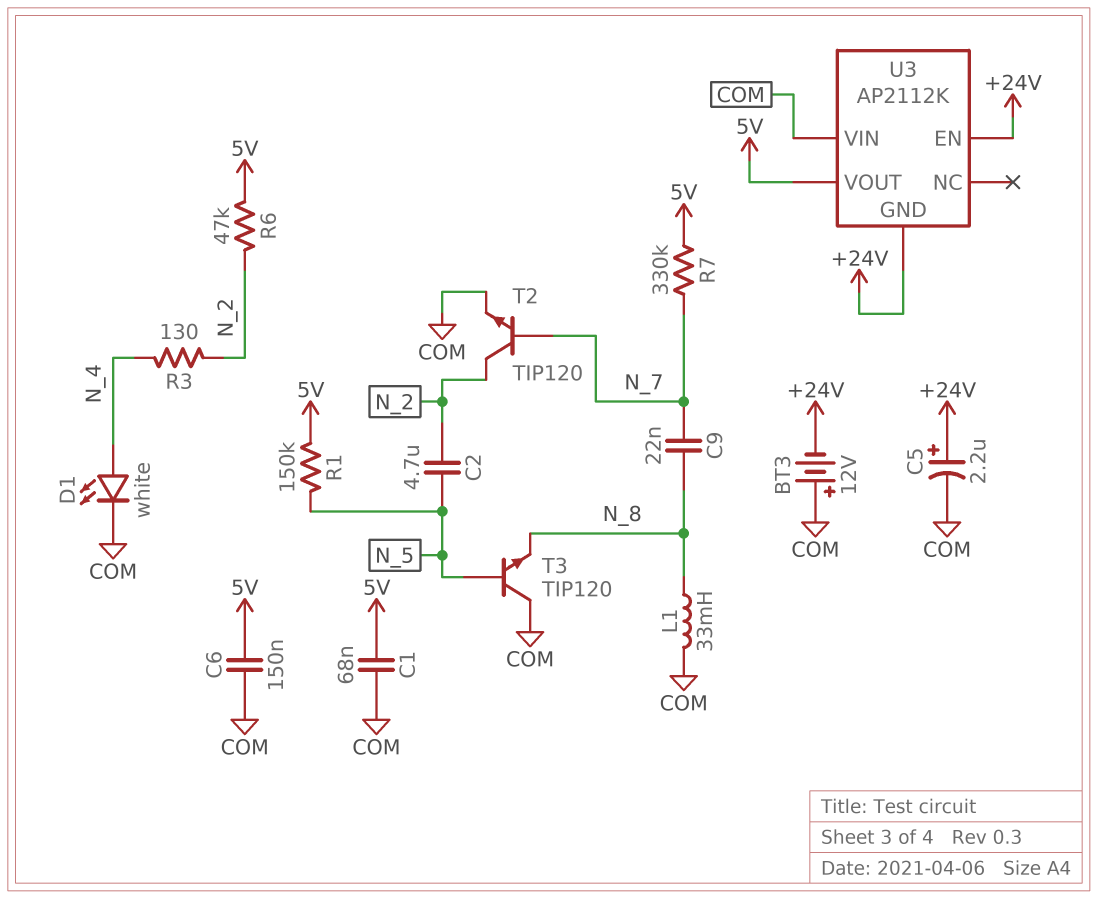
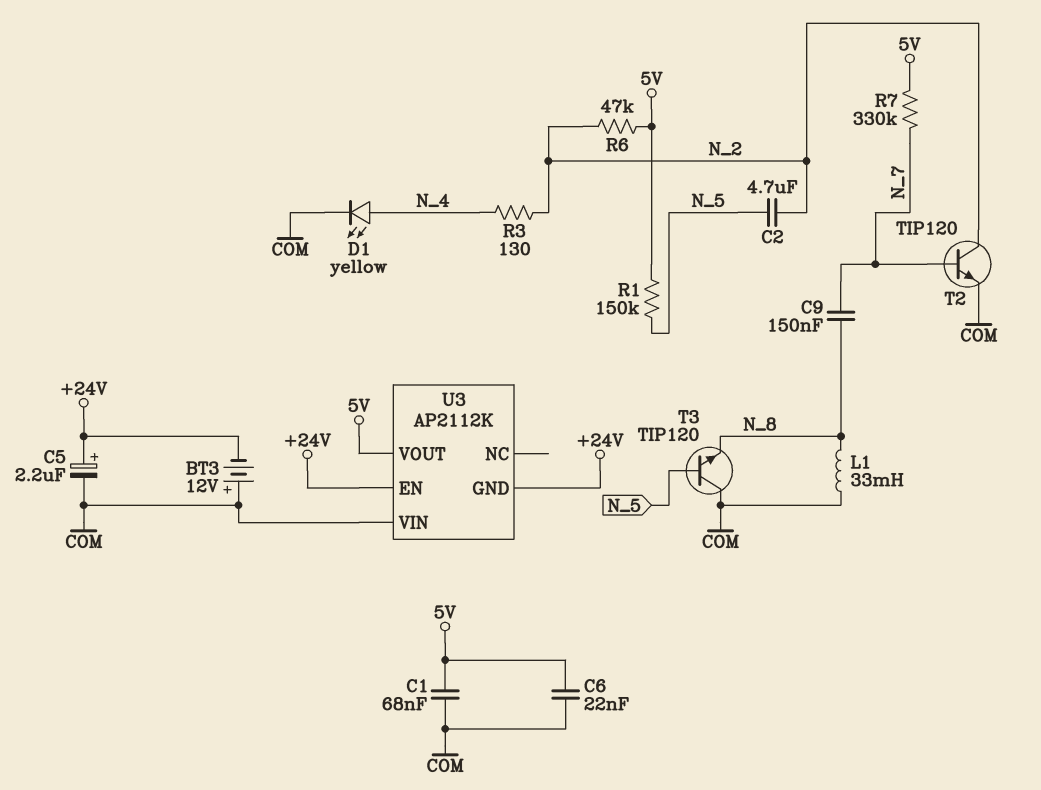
C6: 150nF (5V, COM) -> 22nF (5V, COM)
C9: 22nF (N_7, N_8) -> 150nF (N_7, N_8)
D1: LED white (A N_4, K COM) -> LED yellow (A N_4, K COM)

